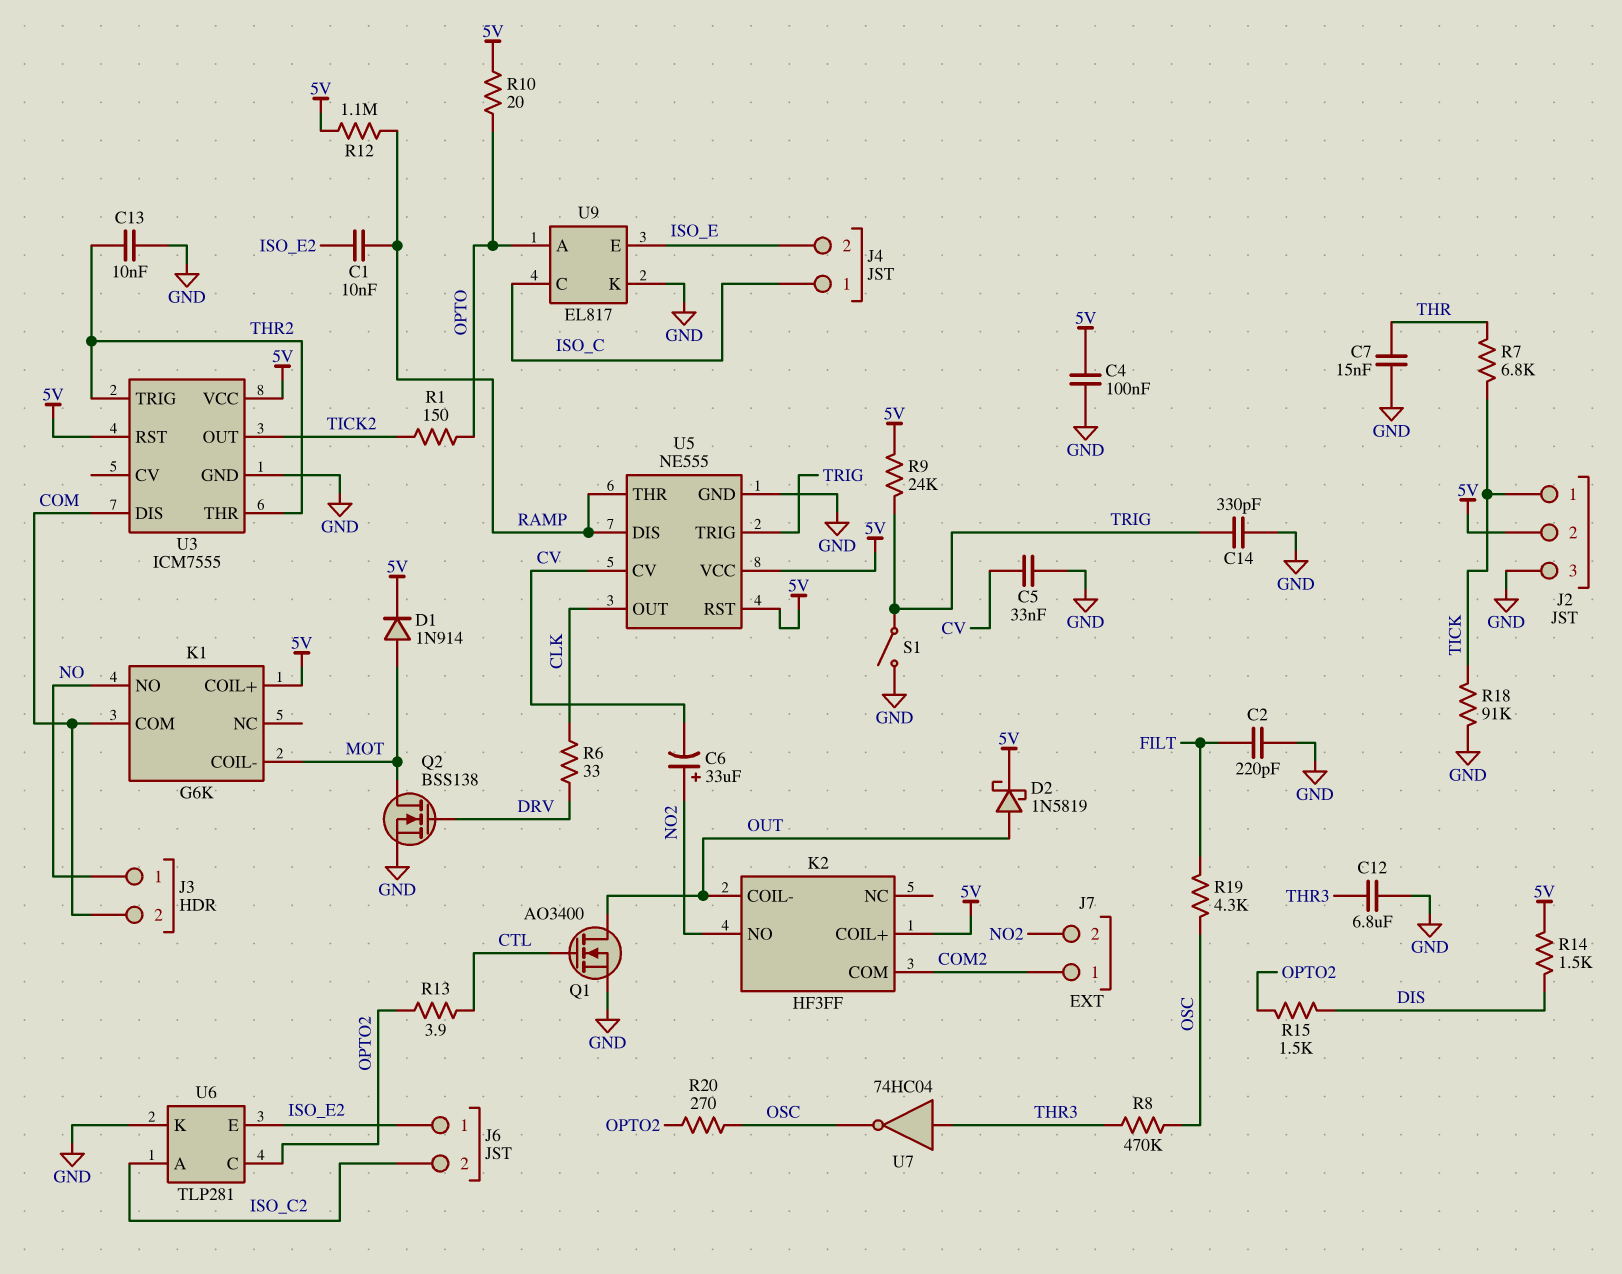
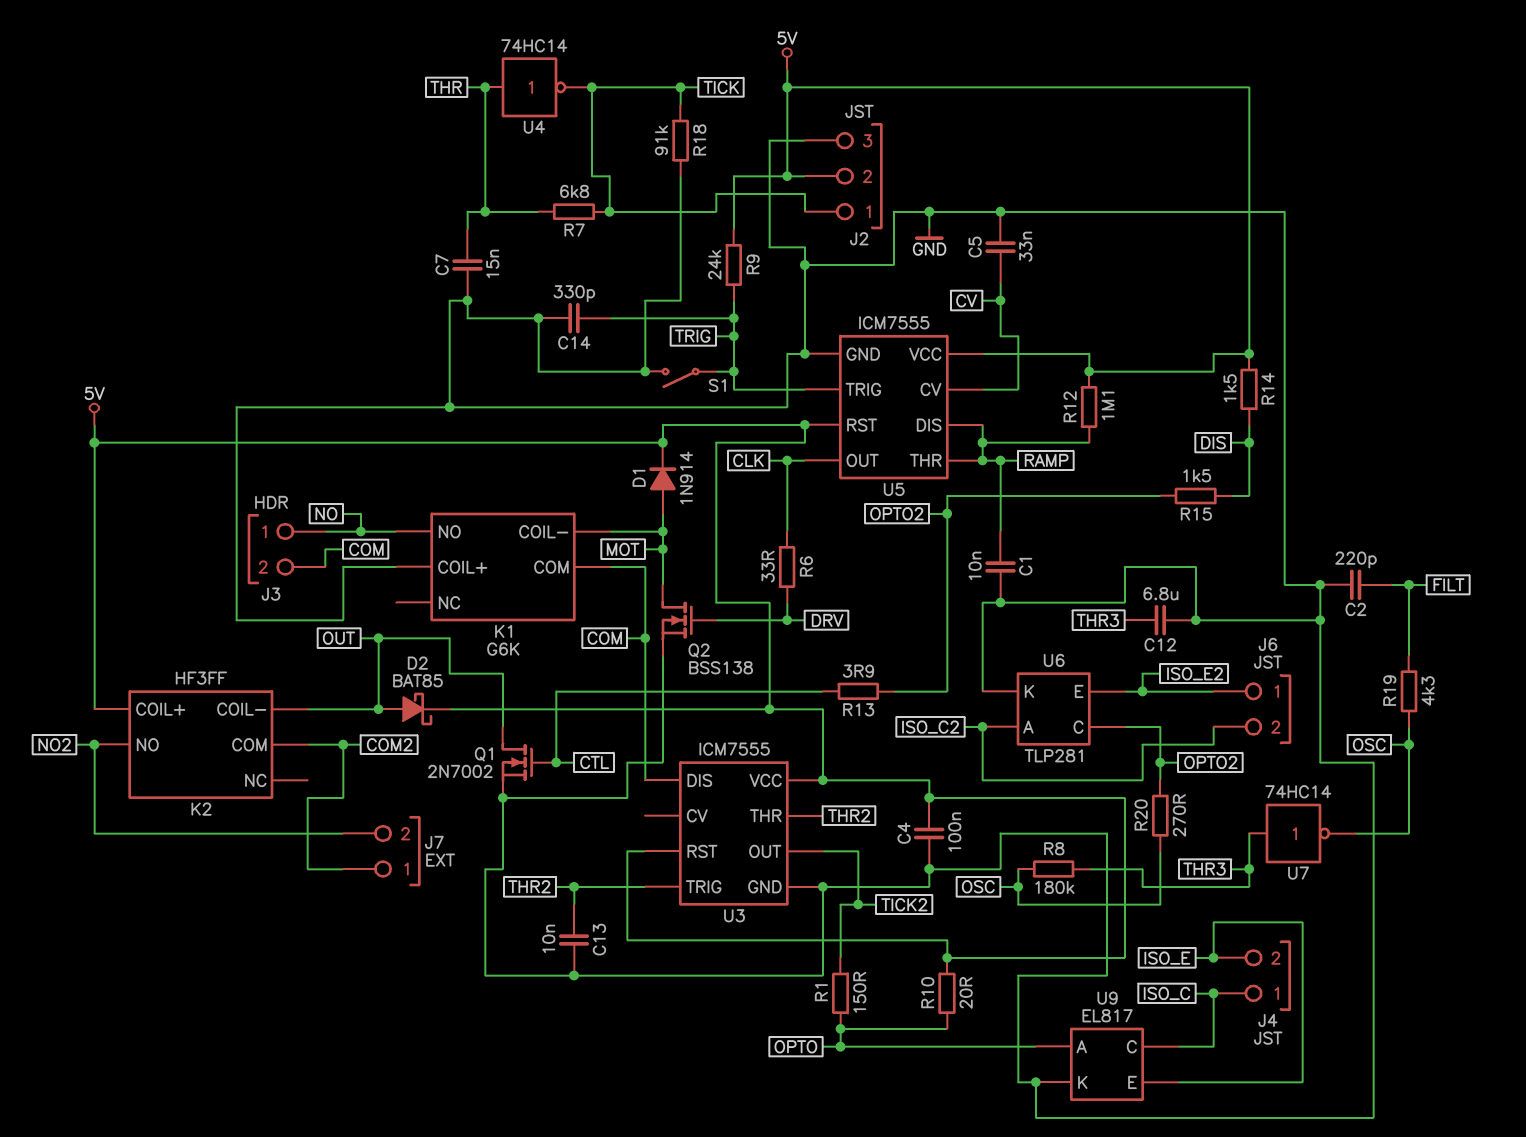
C1: 10nF (ISO_E2, RAMP) -> 10nF (GND, RAMP)
C6: 33uF (plus NO2, minus CV) -> none
D2: schottky 1N5819 (A OUT, K 5V) -> schottky BAT85 (A OUT, K 5V)
K1 pin COIL+: 5V -> GND
Q1: NMOS AO3400 (G CTL, D OUT, S GND) -> NMOS 2N7002 (G CTL, D OUT, S GND)
R8: 470k (OSC, THR3) -> 180k (OSC, THR3)
U4: none -> NOT 74HC14 (in THR, out TICK)
U5: NE555 -> ICM7555
U7: NOT 74HC04 (in THR3, out OSC) -> NOT 74HC14 (in THR3, out OSC)

